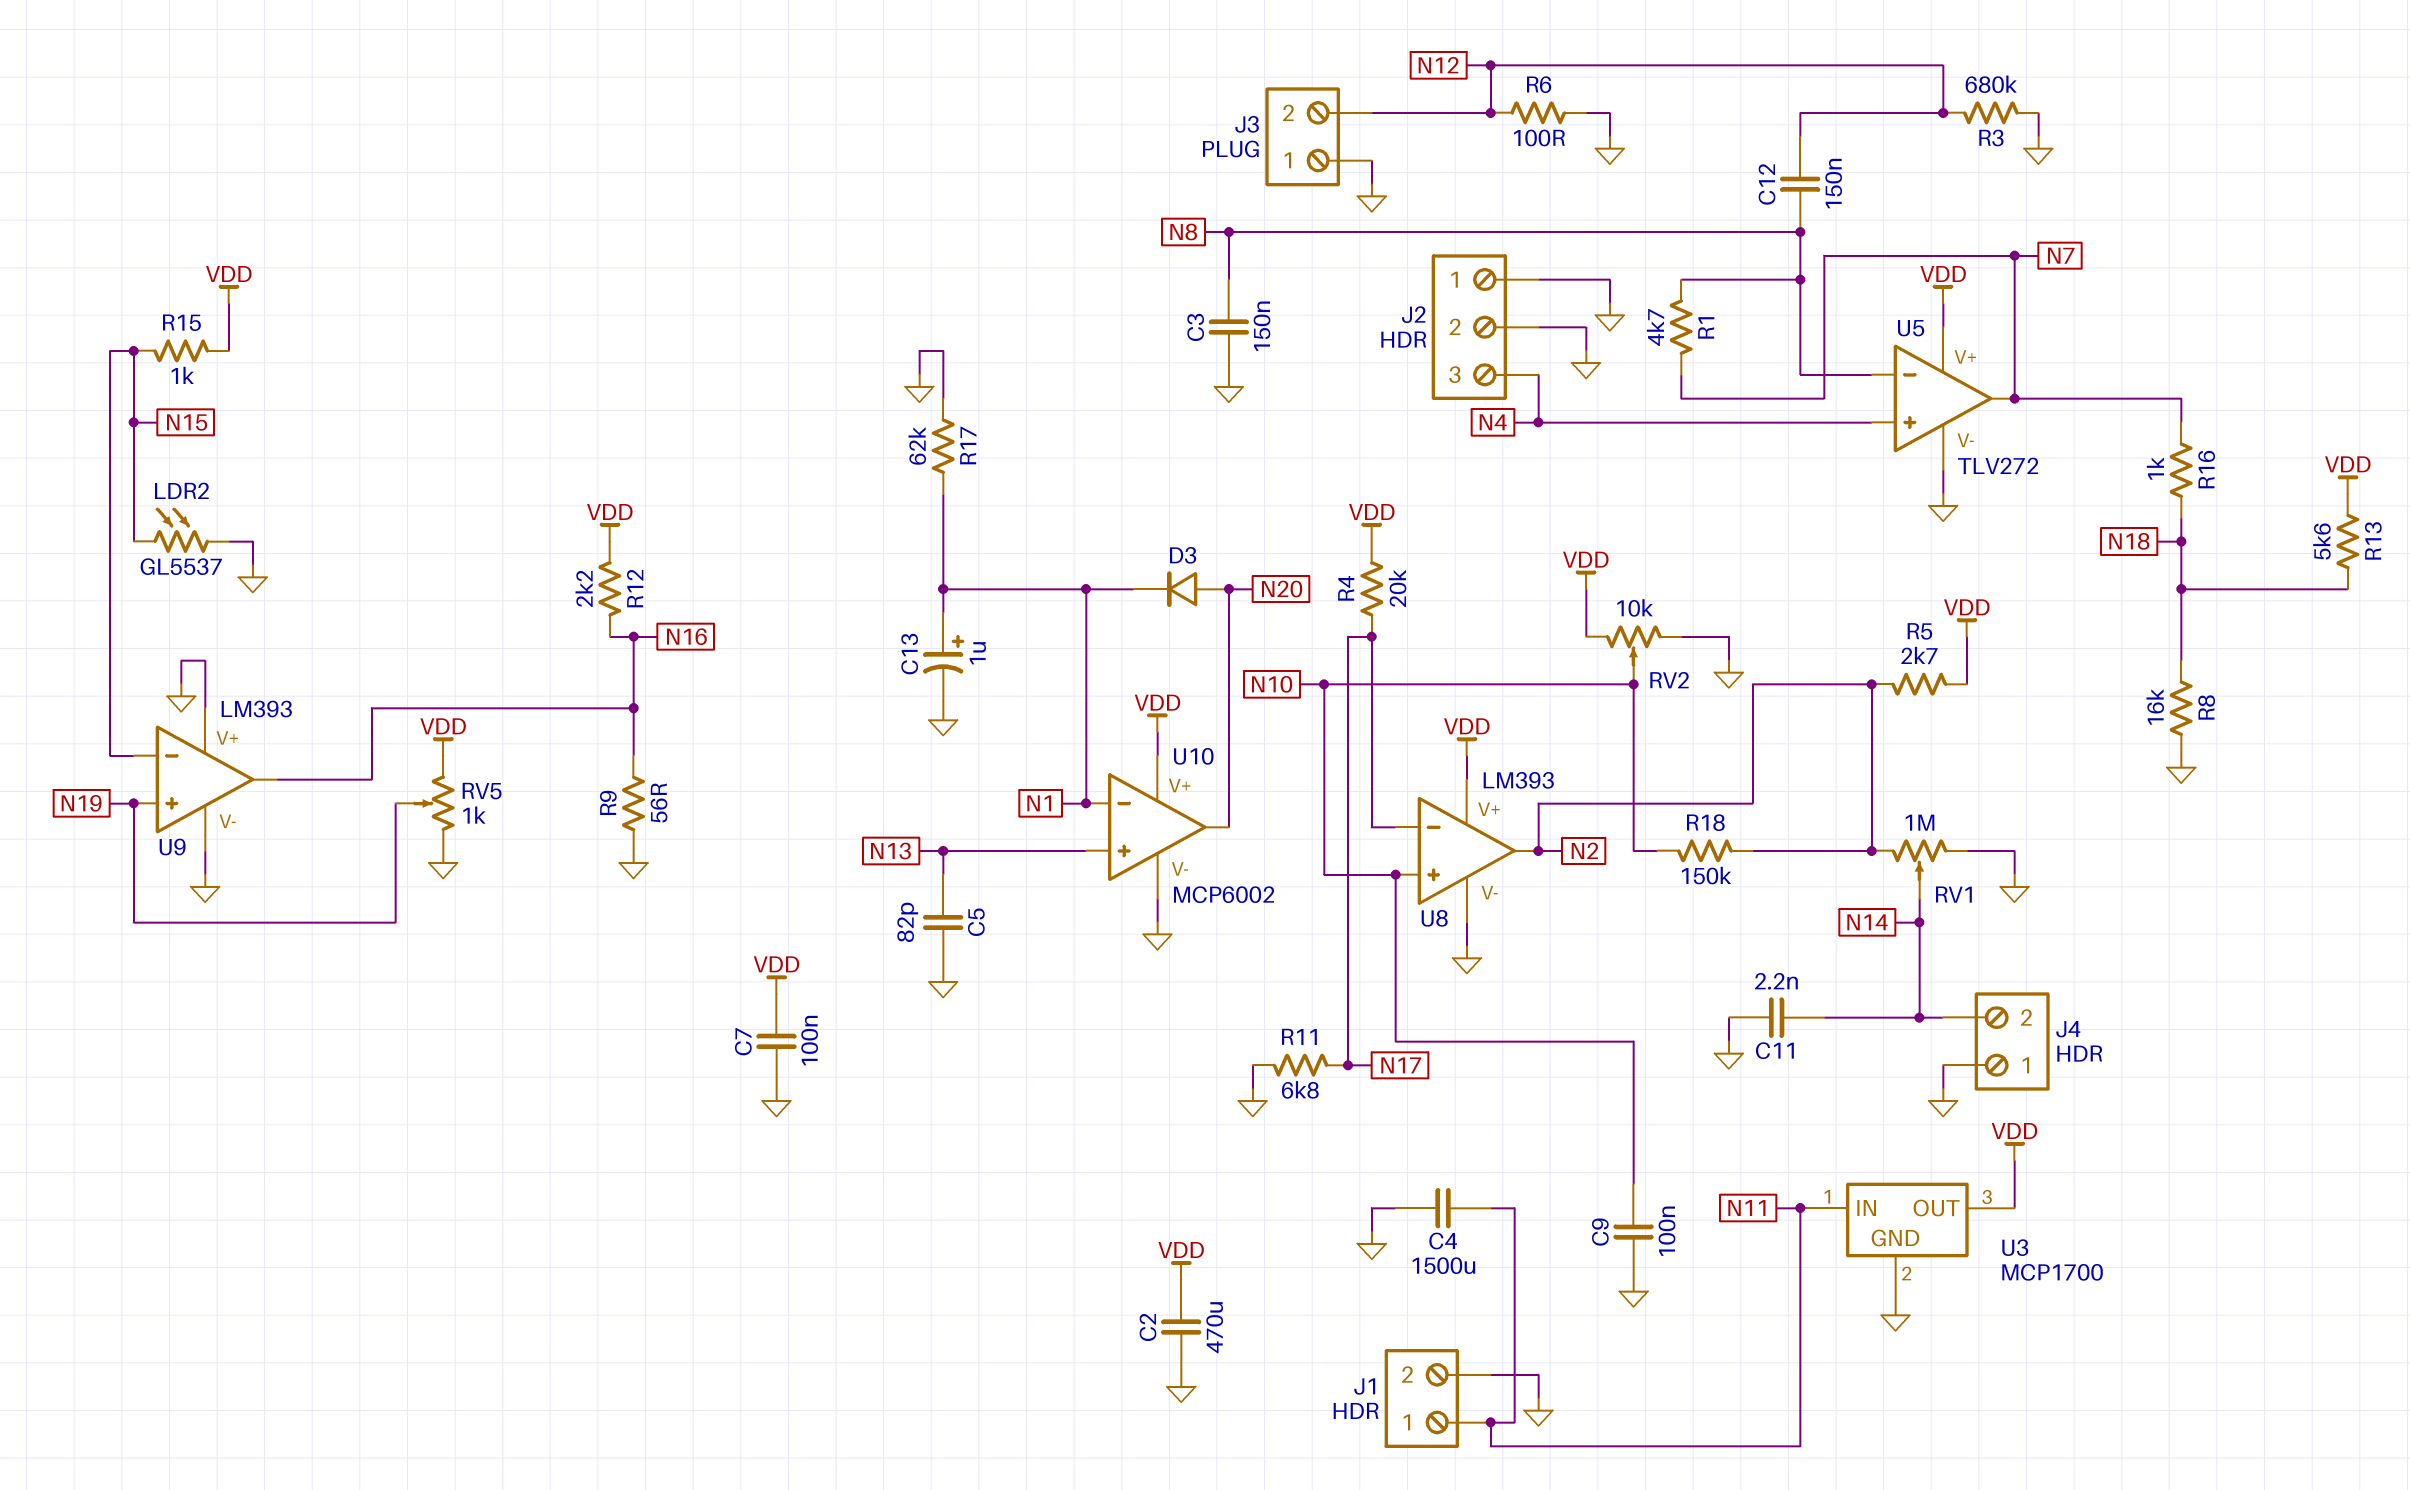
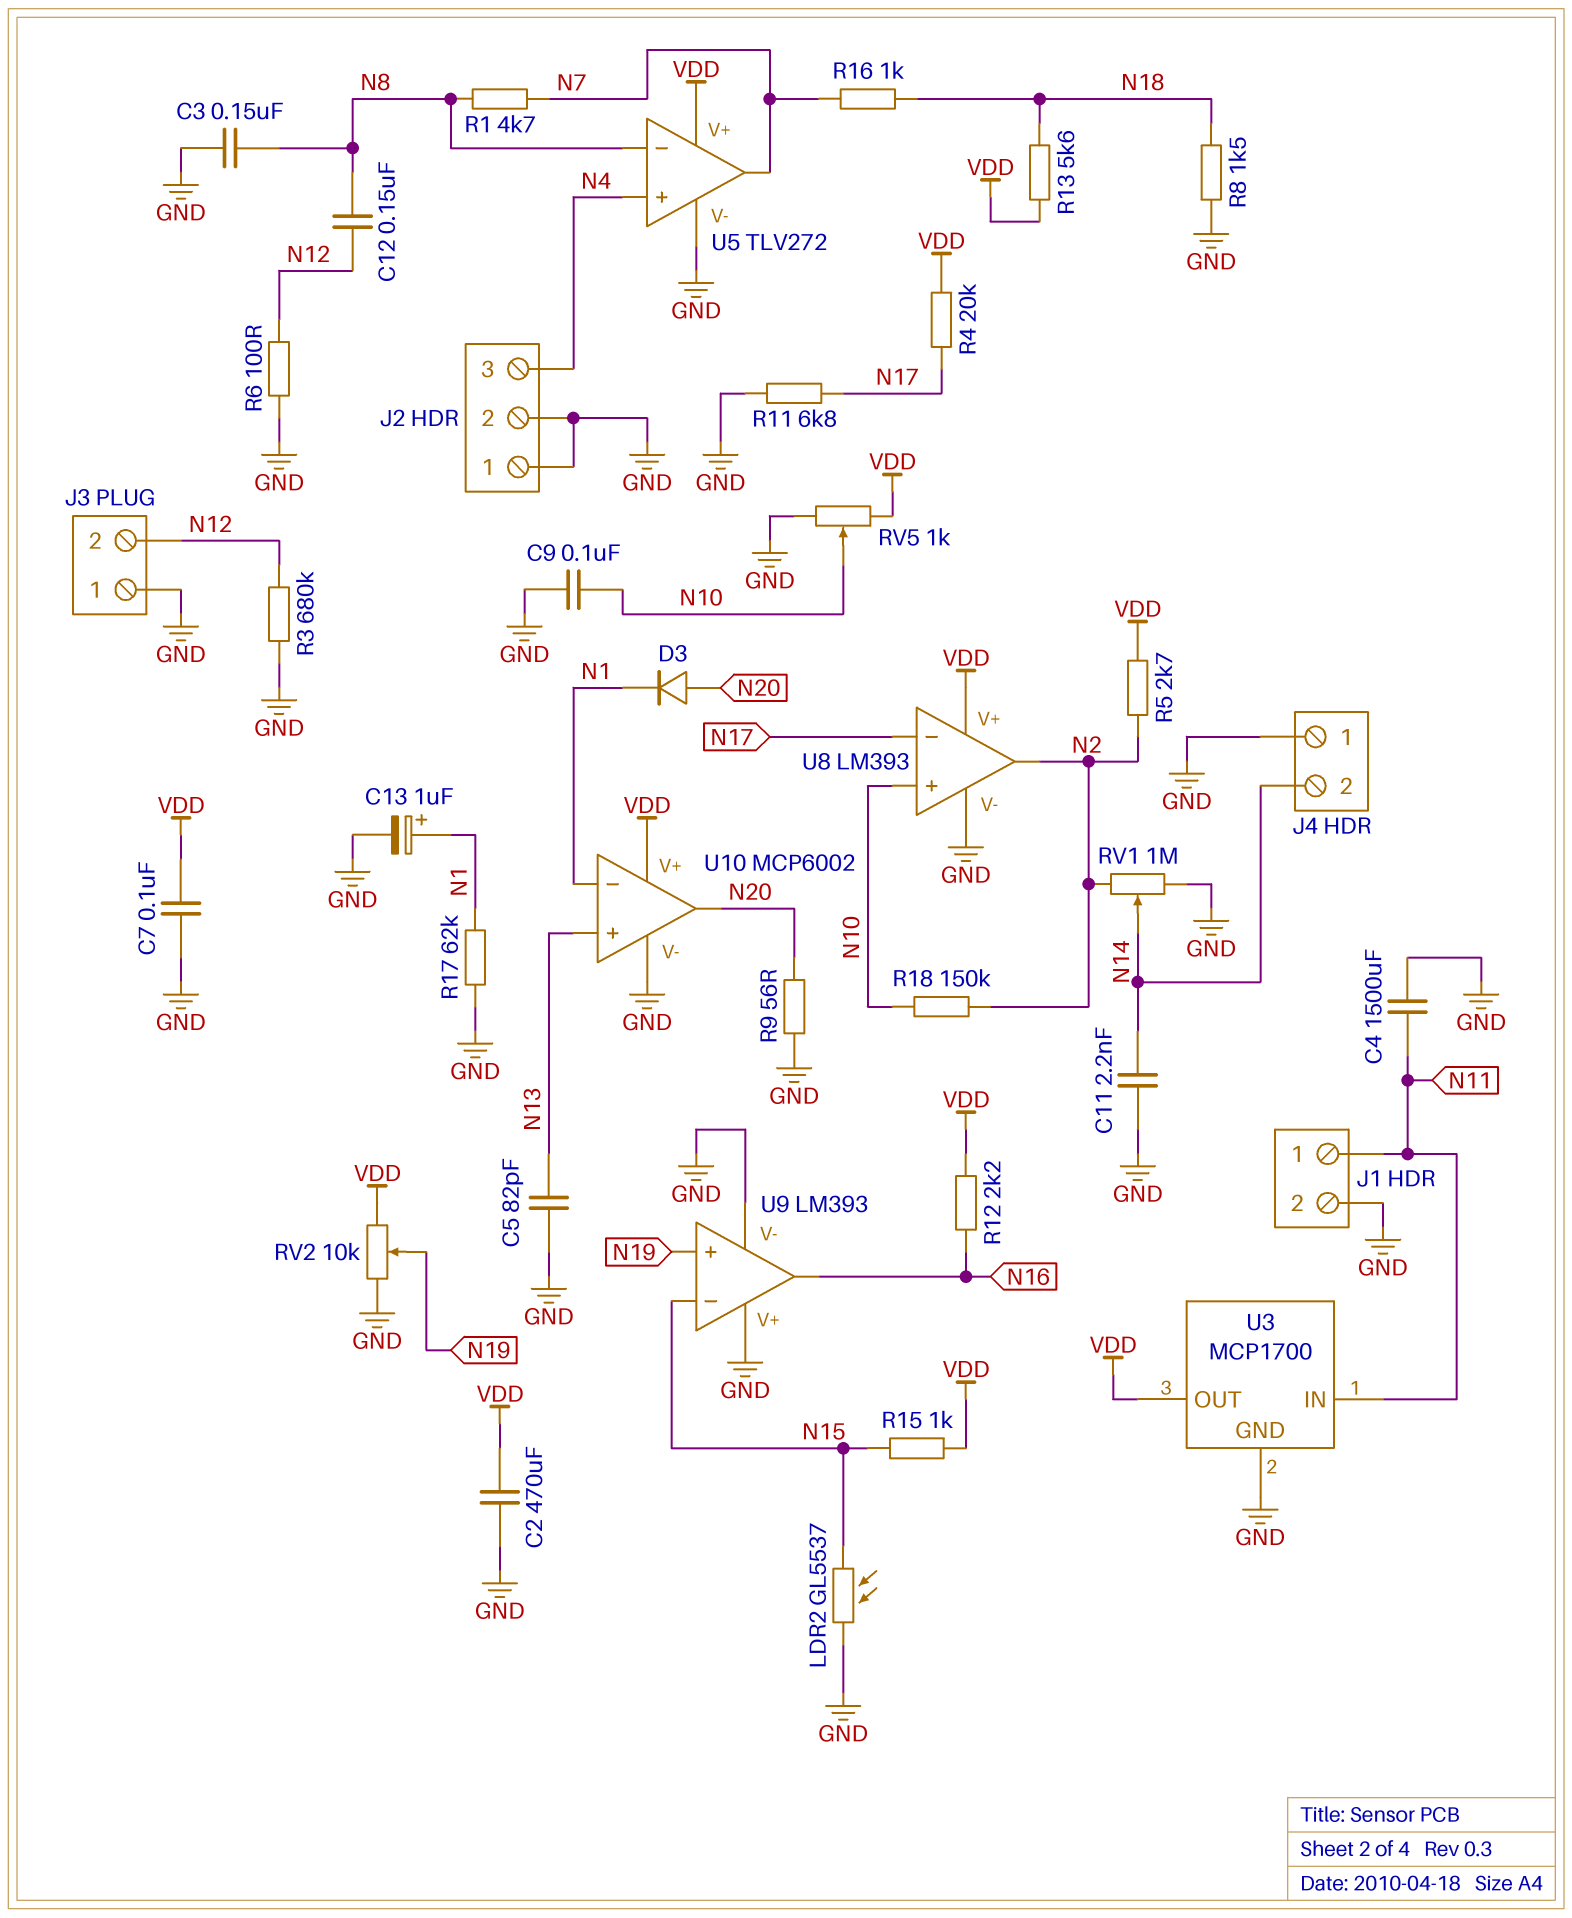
R8: 16k (GND, N18) -> 1.5k (GND, N18)
R9: 56 (GND, N16) -> 56 (GND, N20)
RV2: 10k (GND, VDD, wiper N10) -> 10k (GND, VDD, wiper N19)
RV5: 1k (GND, VDD, wiper N19) -> 1k (GND, VDD, wiper N10)

